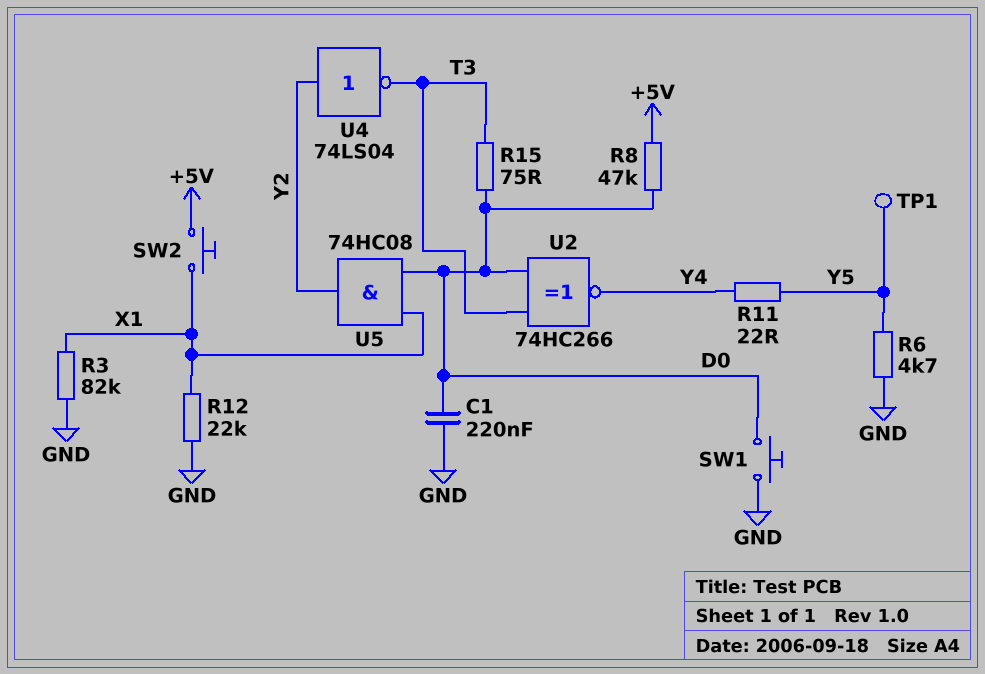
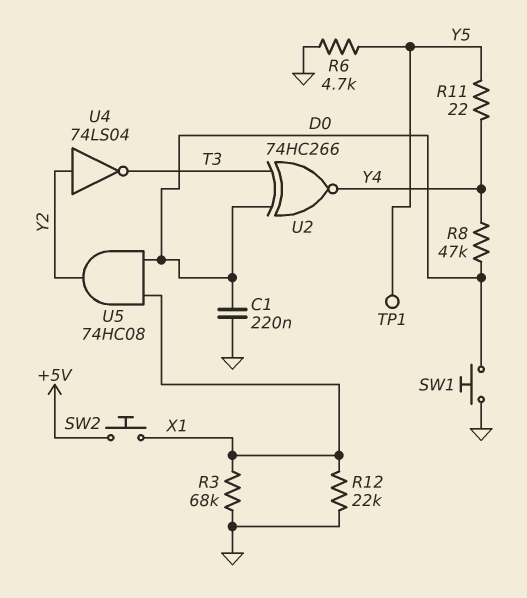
R3: 82k (GND, X1) -> 68k (GND, X1)
R8: 47k (+5V, D0) -> 47k (D0, Y4)
R15: 75 (D0, T3) -> none

